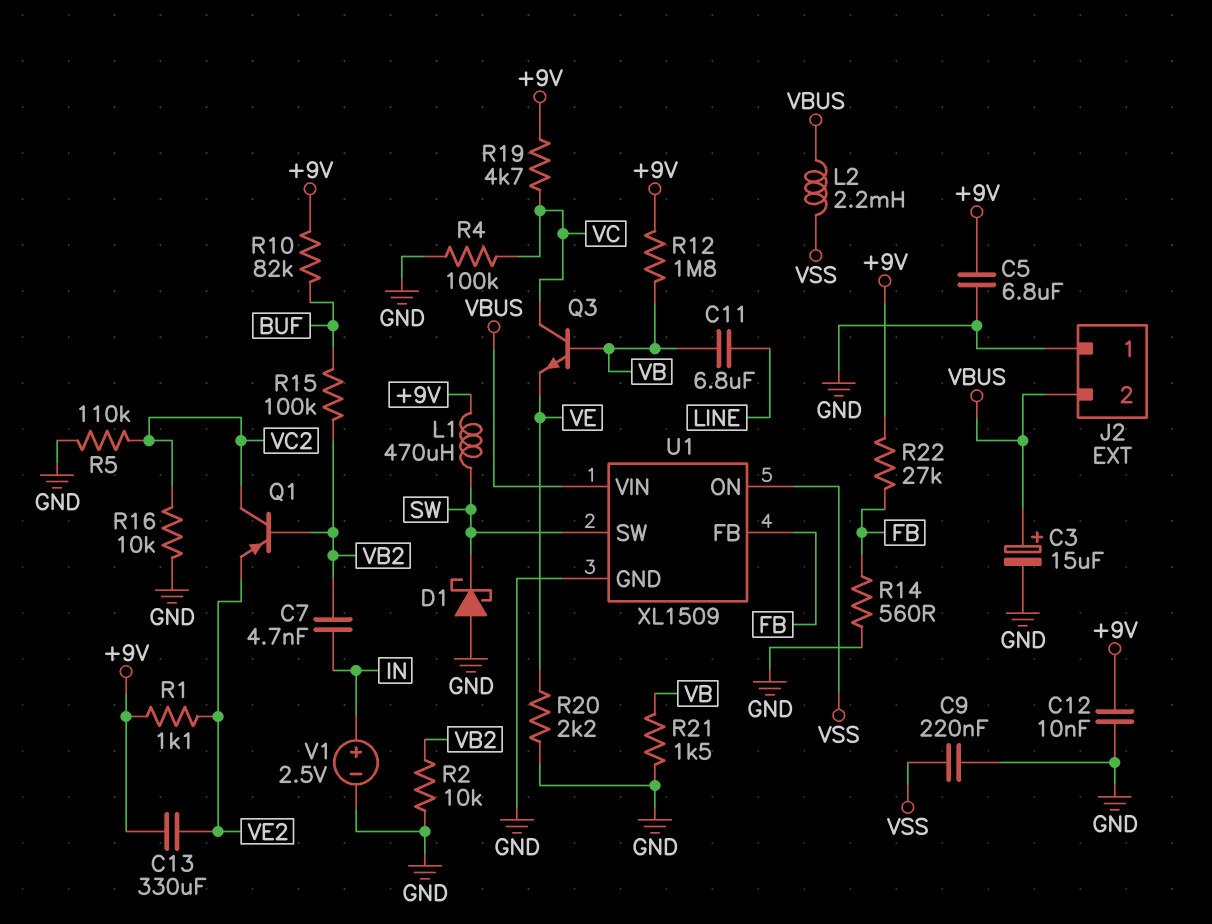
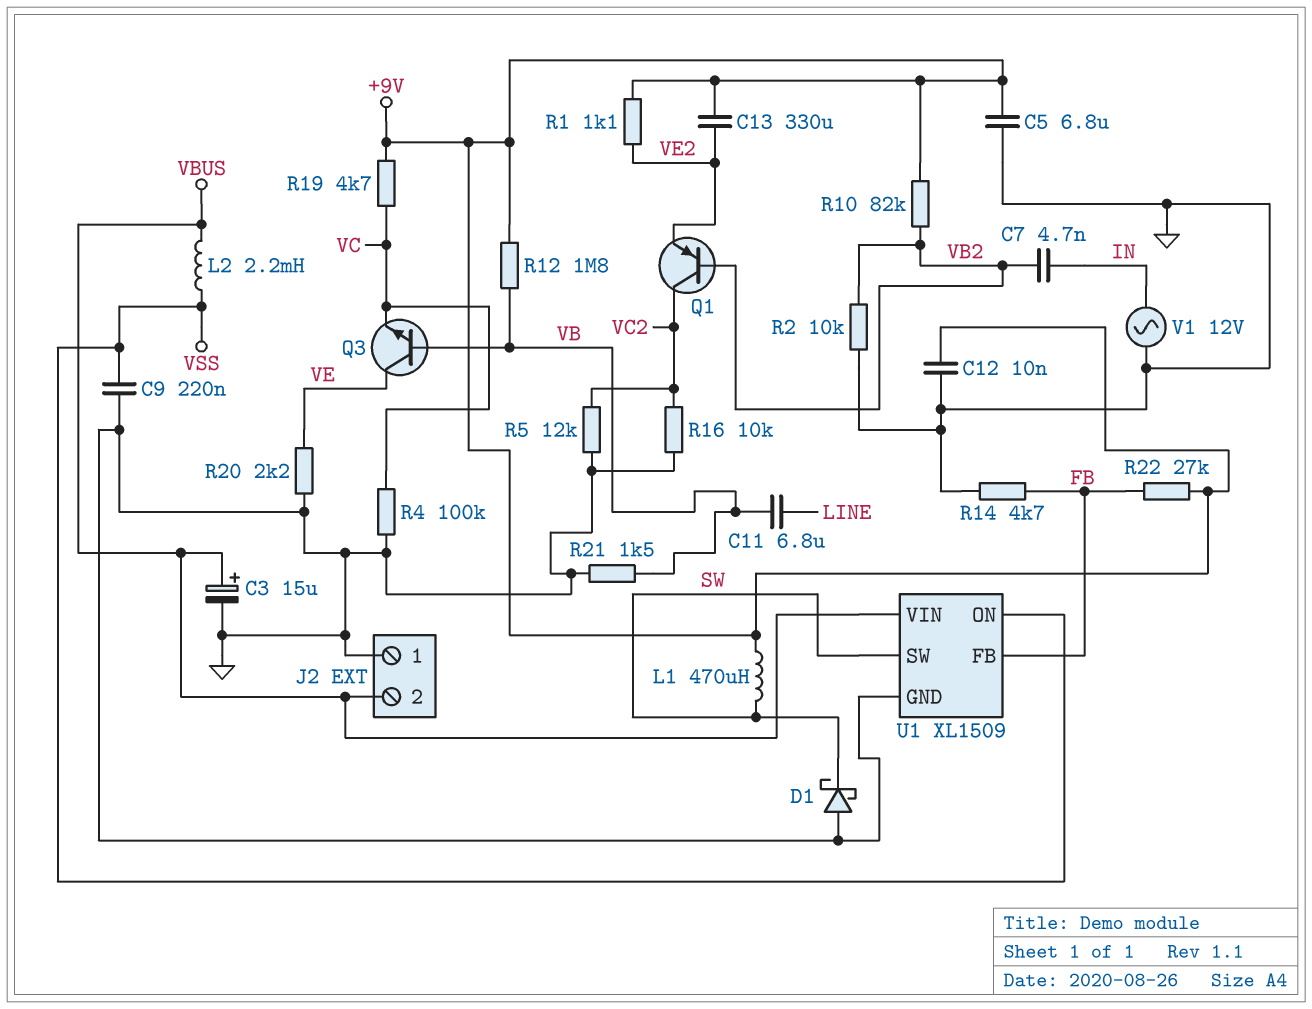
Q3: NPN (B VB, C VC, E VE) -> NPN (B VB, C VE, E VC)
R5: 110k (GND, VC2) -> 12k (GND, VC2)
R10: 82k (+9V, BUF) -> 82k (+9V, VB2)
R14: 560 (FB, GND) -> 4.7k (FB, GND)
R15: 100k (BUF, VB2) -> none
V1: 2.5V (plus IN, minus GND) -> AC 12V (GND, IN)

